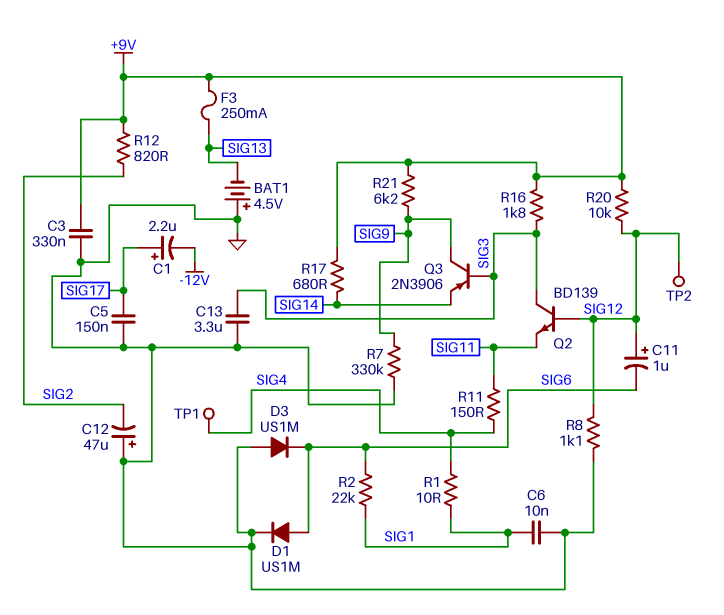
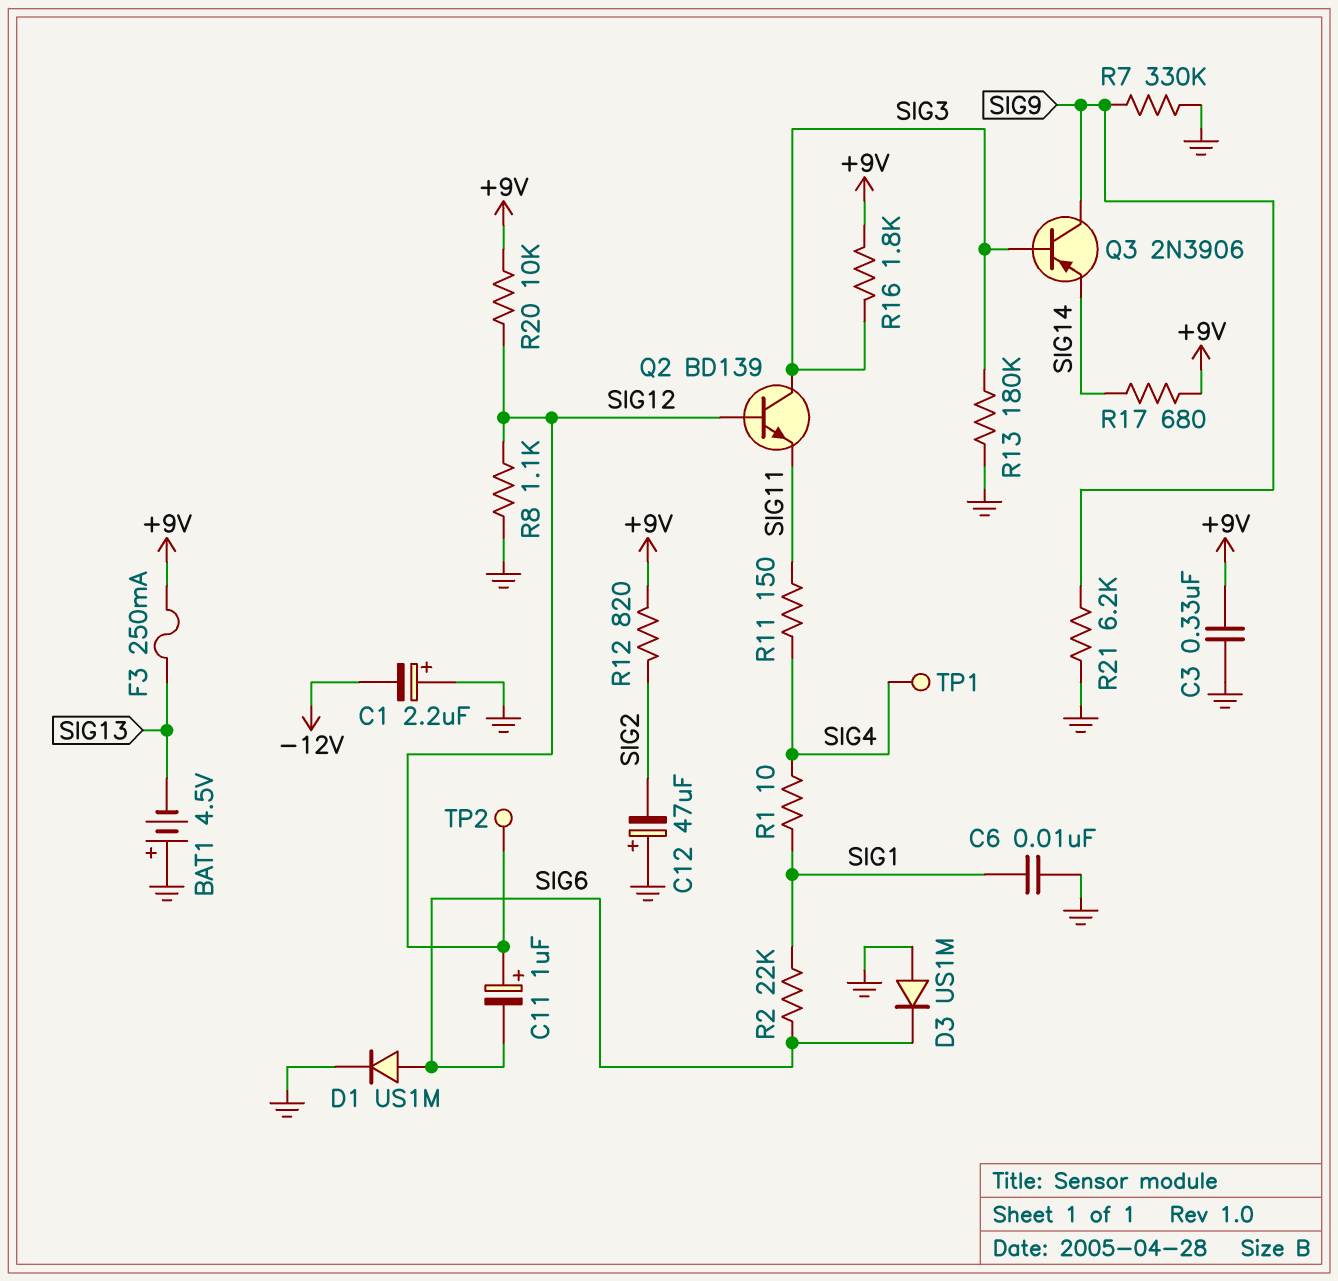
C1: 2.2uF (plus SIG17, minus -12V) -> 2.2uF (plus GND, minus -12V)
C5: 150nF (GND, SIG17) -> none
C13: 3.3uF (GND, SIG3) -> none
R13: none -> 180k (GND, SIG3)
R21: 6.2k (+9V, SIG9) -> 6.2k (GND, SIG9)

